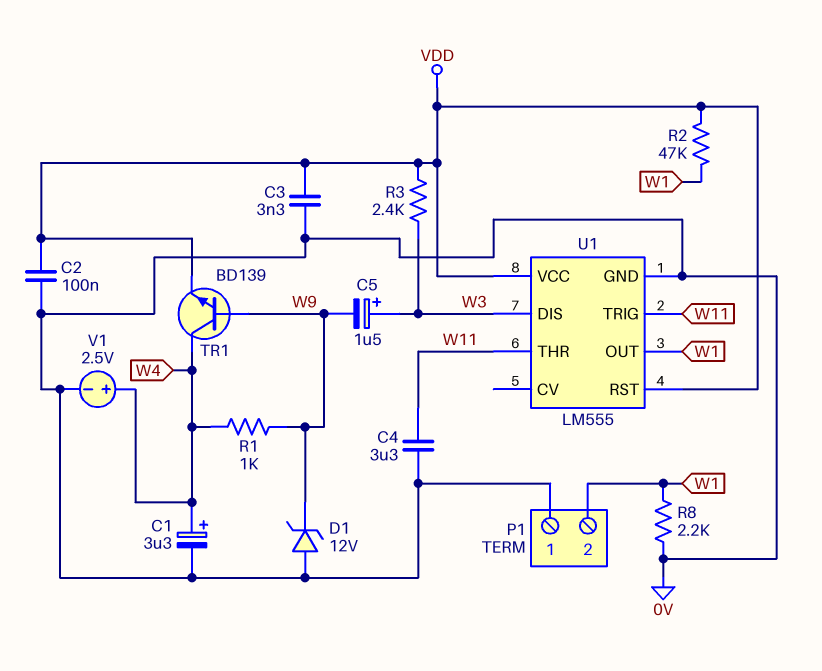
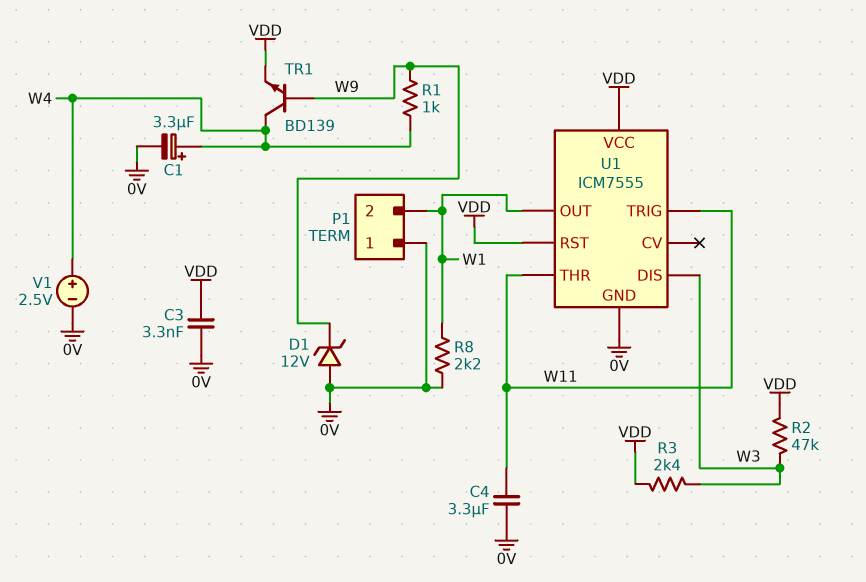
C2: 100nF (0V, VDD) -> none
C5: 1.5uF (plus W3, minus W9) -> none
R2: 47k (VDD, W1) -> 47k (VDD, W3)
U1: LM555 -> ICM7555

